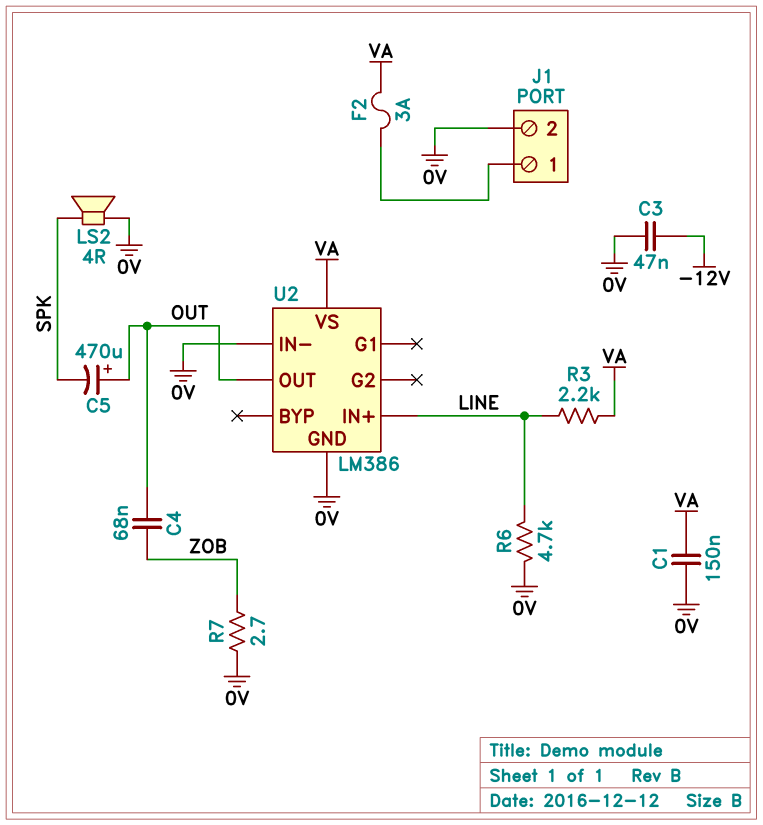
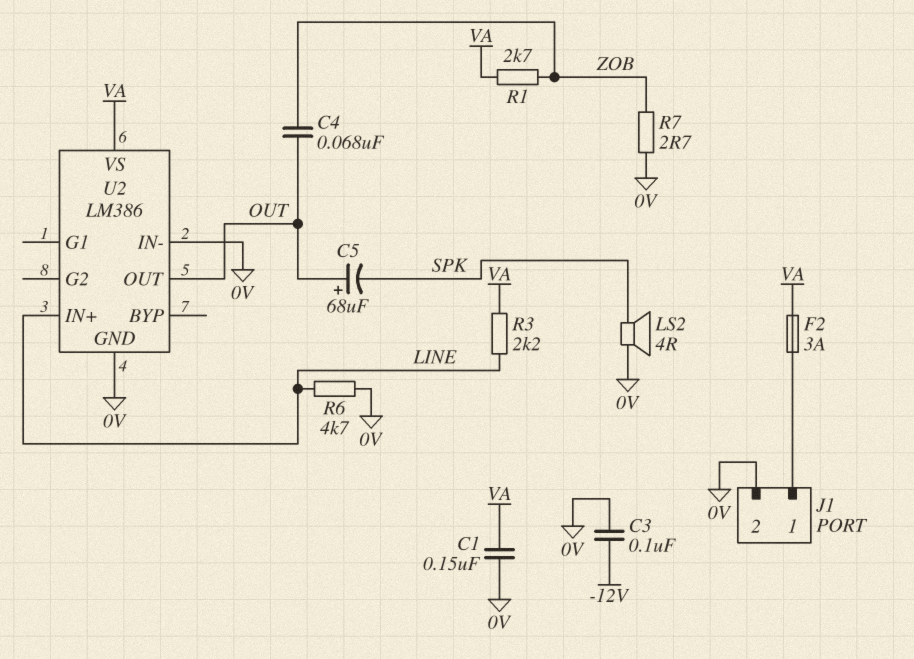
C3: 47nF (-12V, 0V) -> 100nF (-12V, 0V)
C5: 470uF (plus OUT, minus SPK) -> 68uF (plus OUT, minus SPK)
R1: none -> 2.7k (VA, ZOB)

